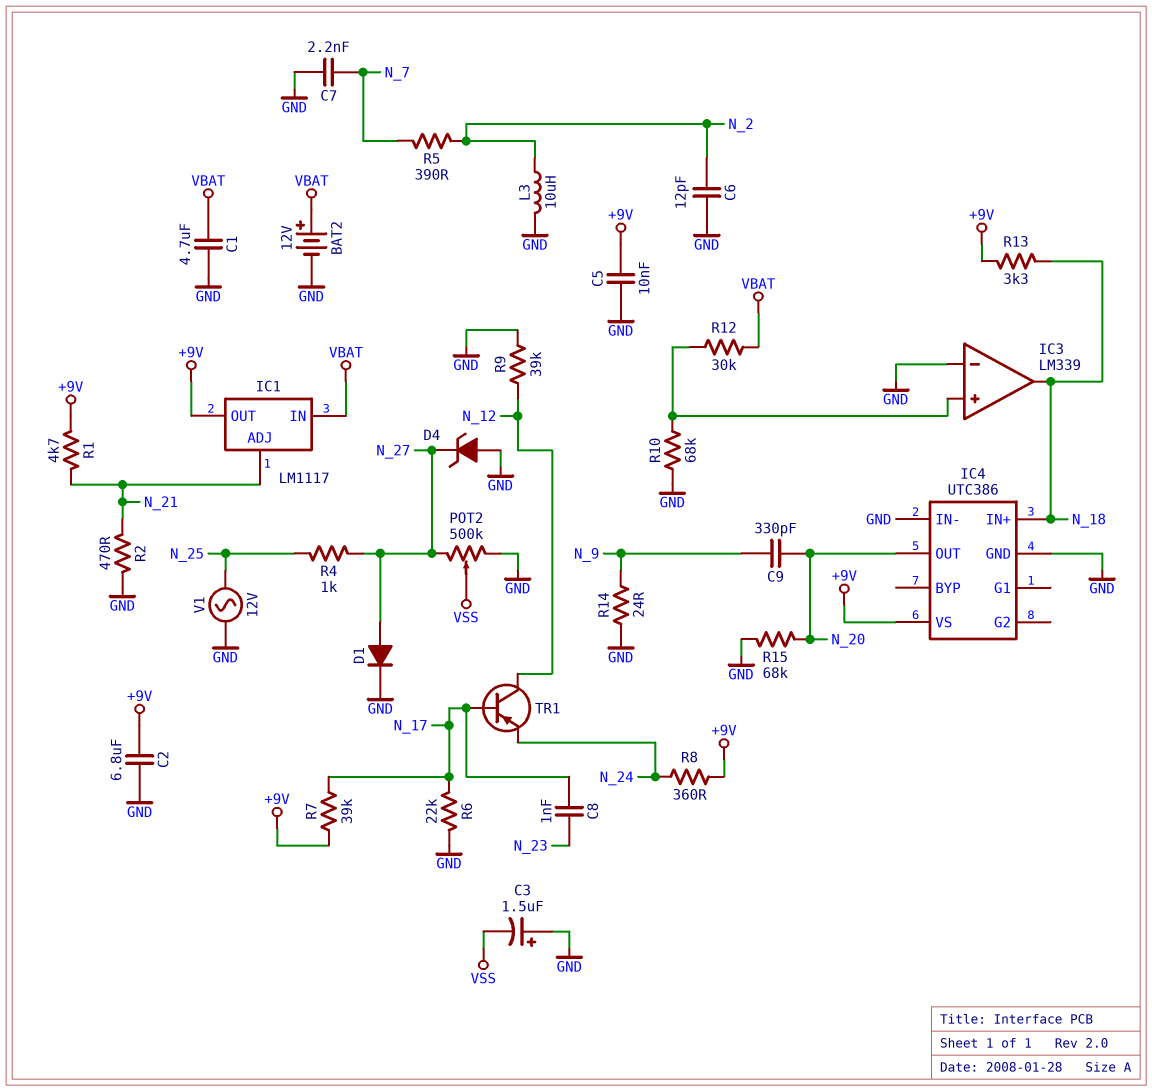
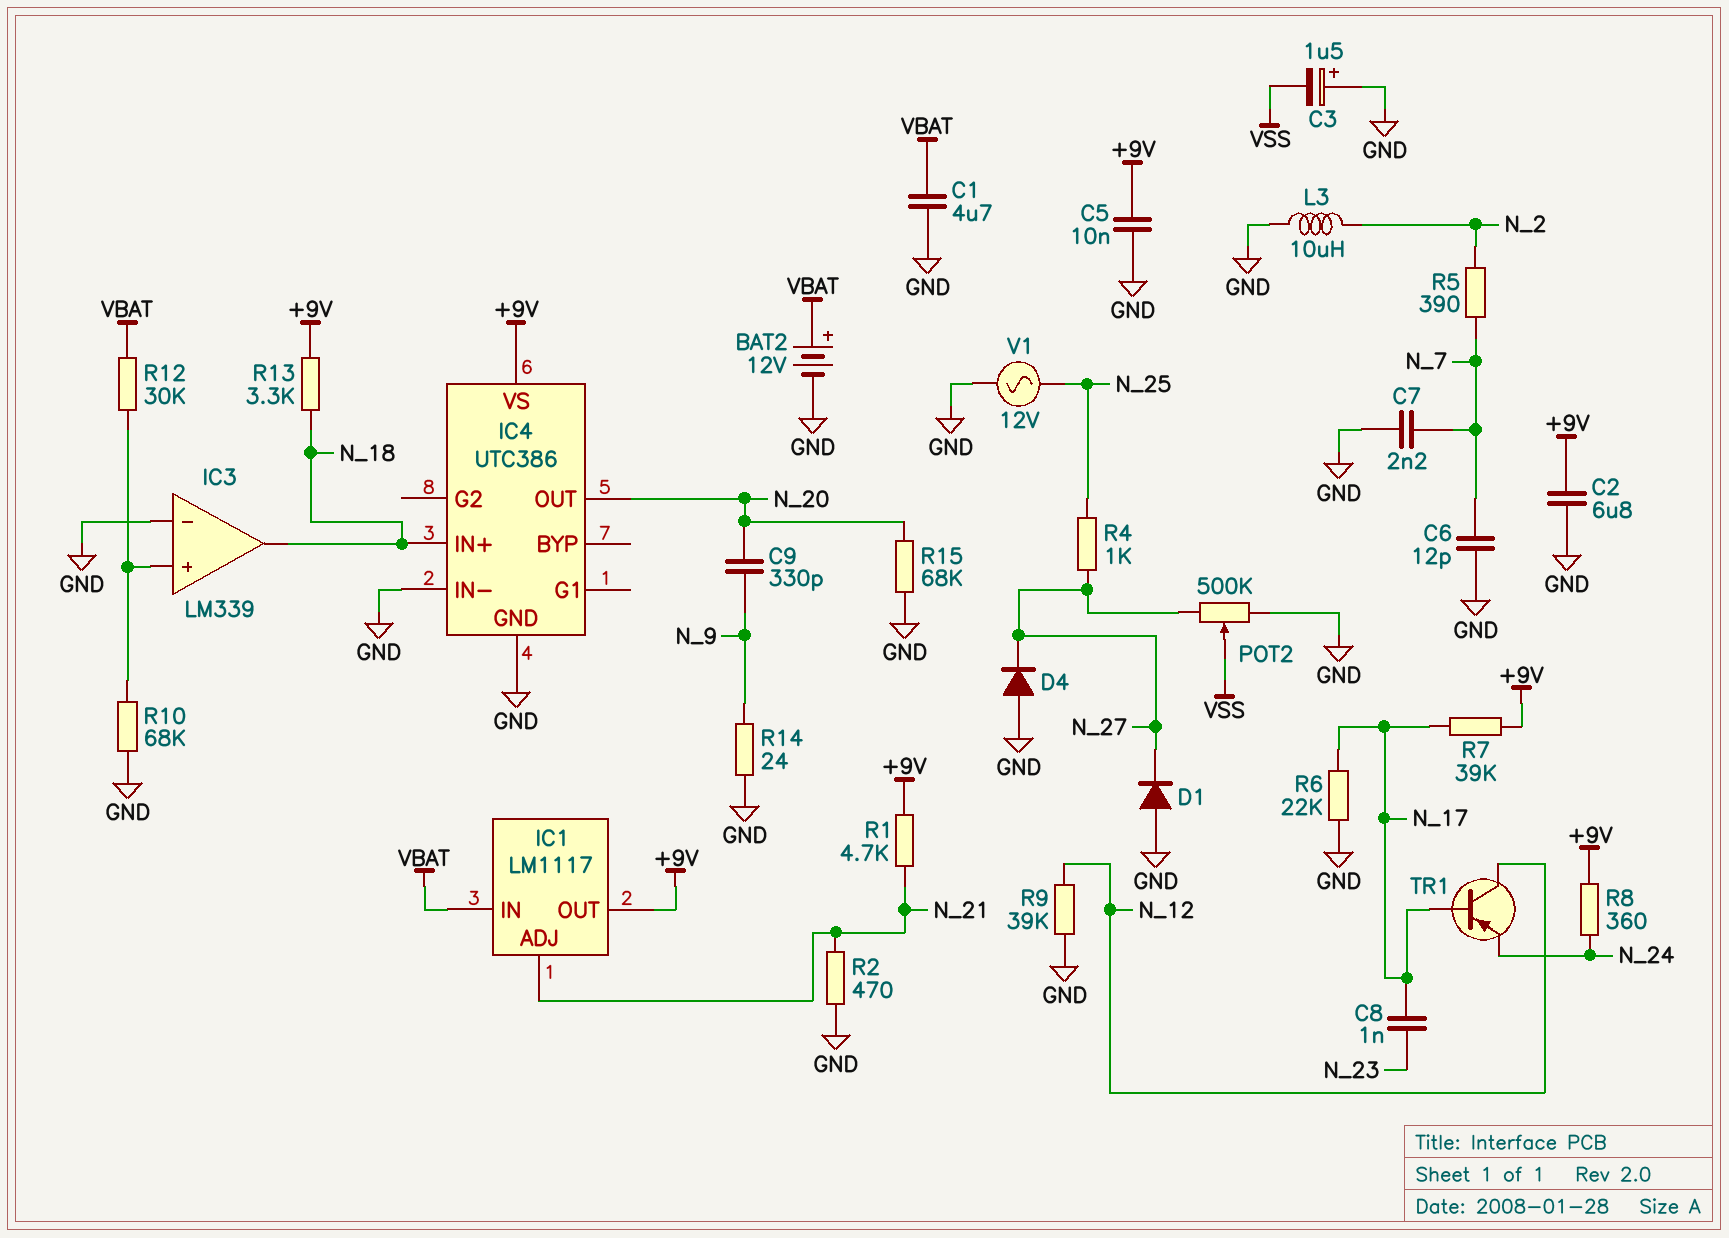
C6: 12pF (GND, N_2) -> 12pF (GND, N_7)
D1: diode (A N_27, K GND) -> diode (A GND, K N_27)
D4: zener (A GND, K N_27) -> diode (A GND, K N_27)

